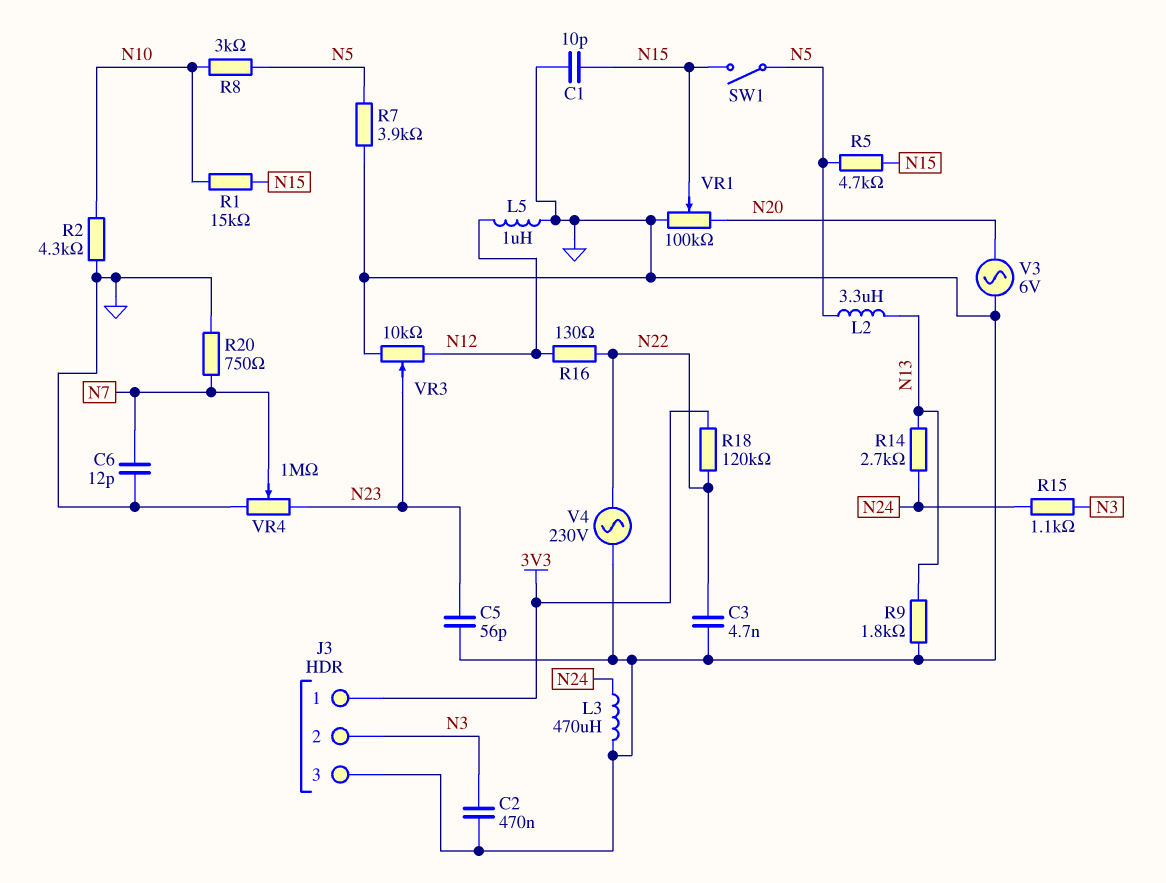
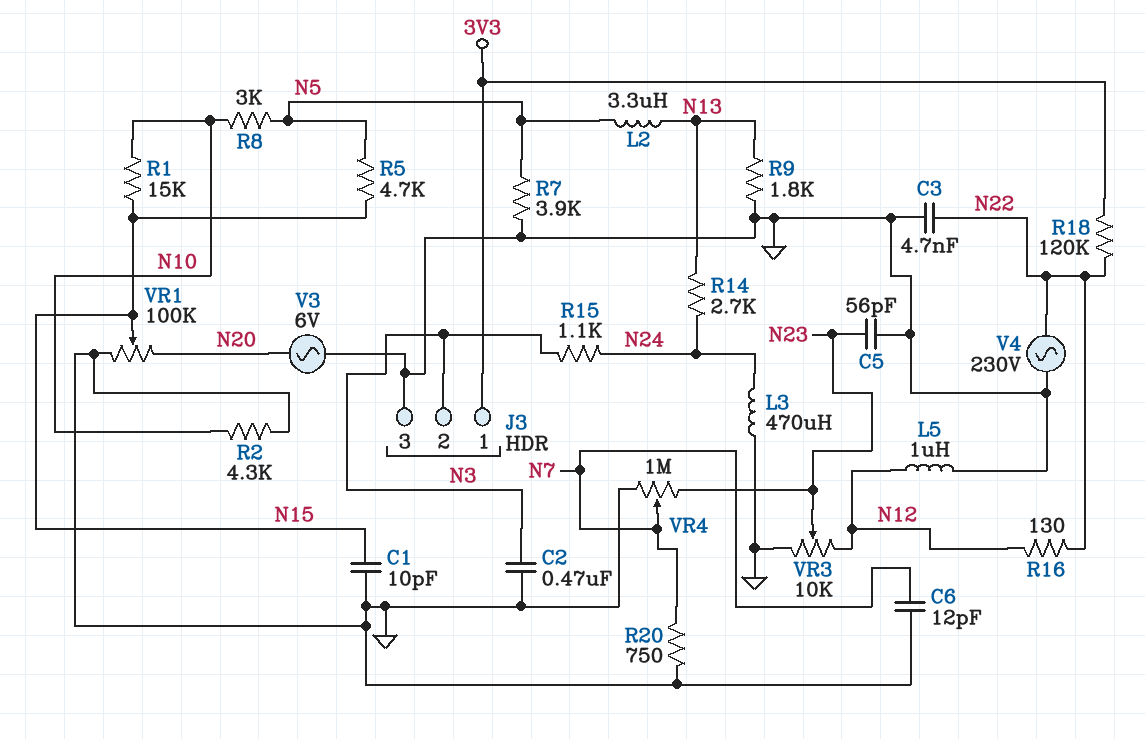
SW1: switch (N5, N15) -> none

